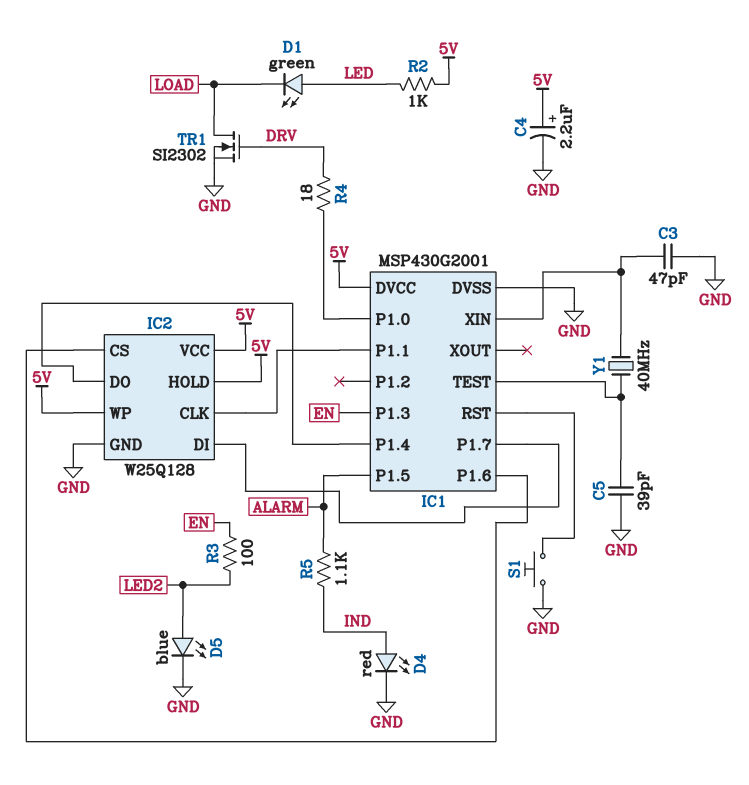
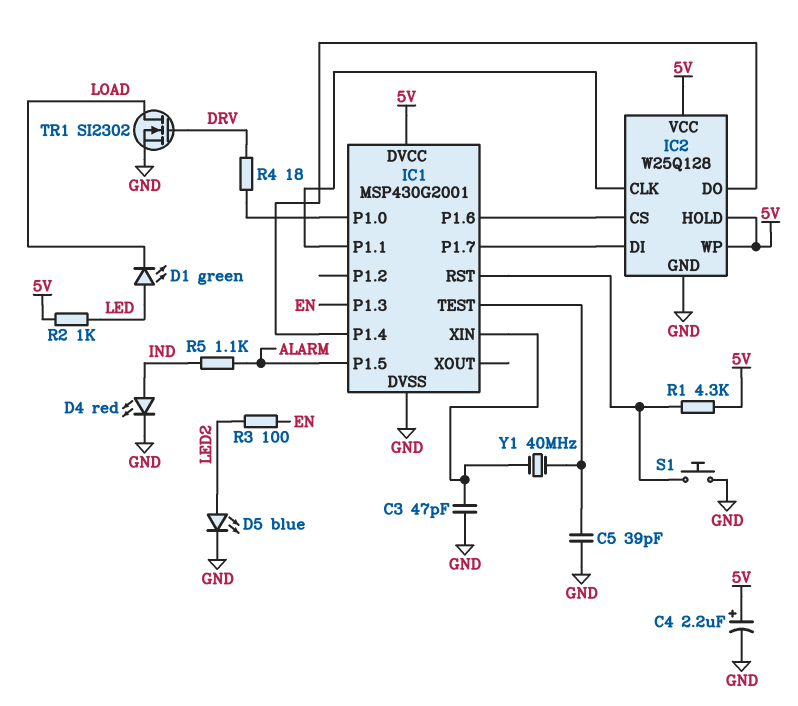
R1: none -> 4.3k (5V, IC1/RST)

